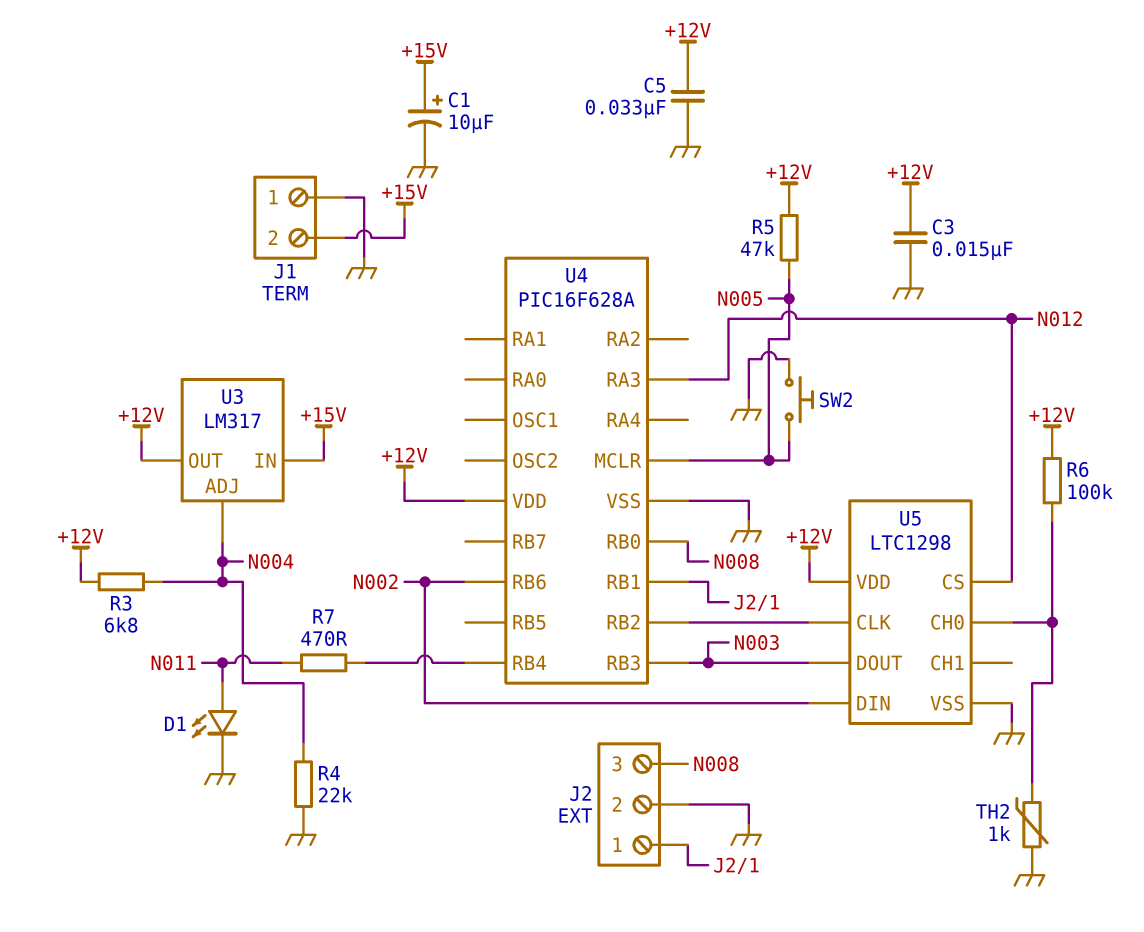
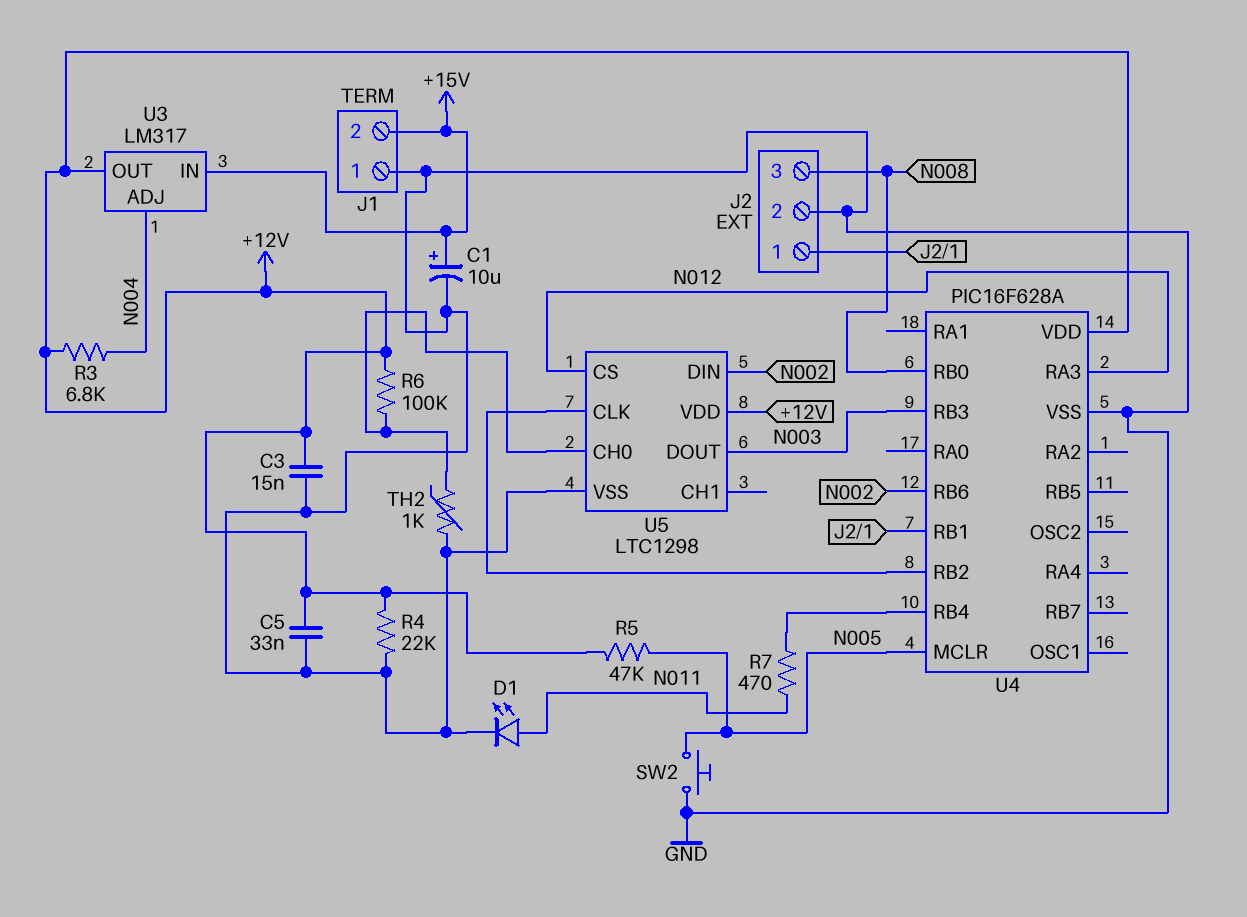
R4: 22k (GND, N004) -> 22k (+12V, GND)

